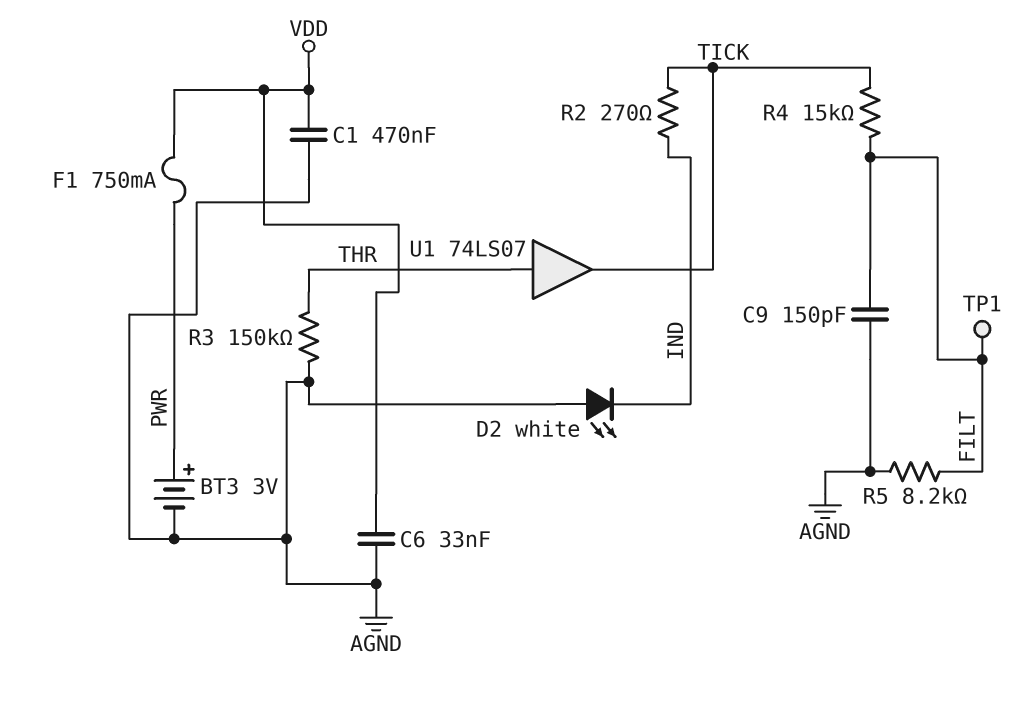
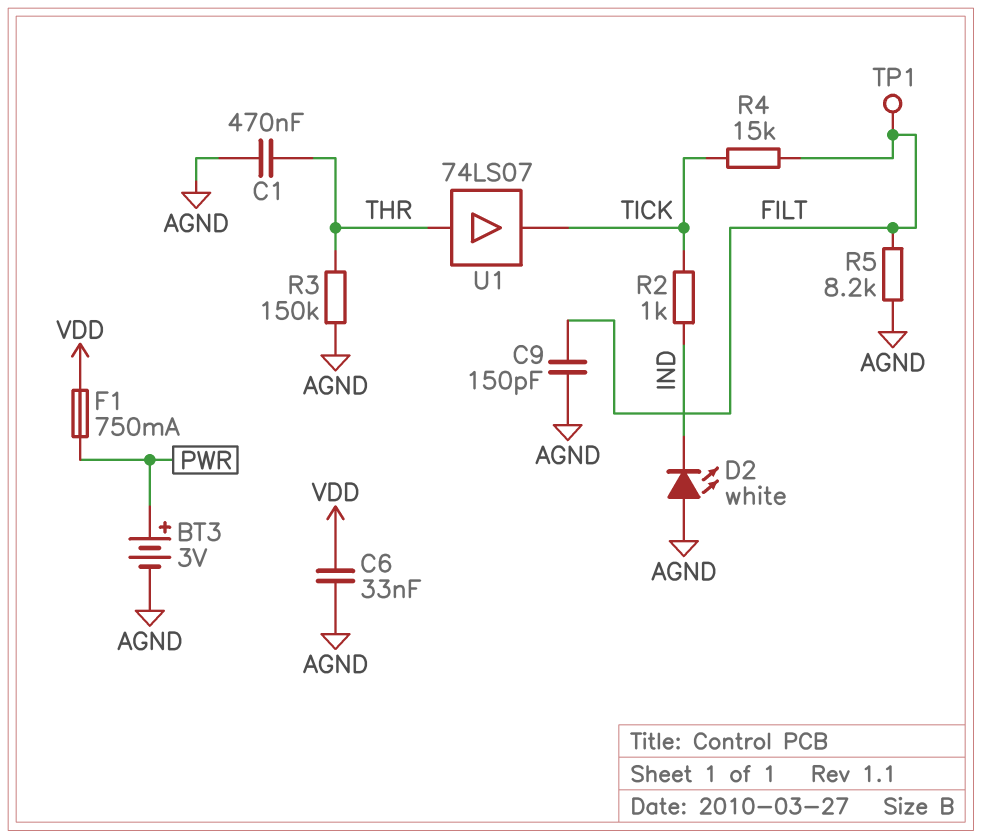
C1: 470nF (AGND, VDD) -> 470nF (AGND, THR)
R2: 270 (IND, TICK) -> 1k (IND, TICK)

